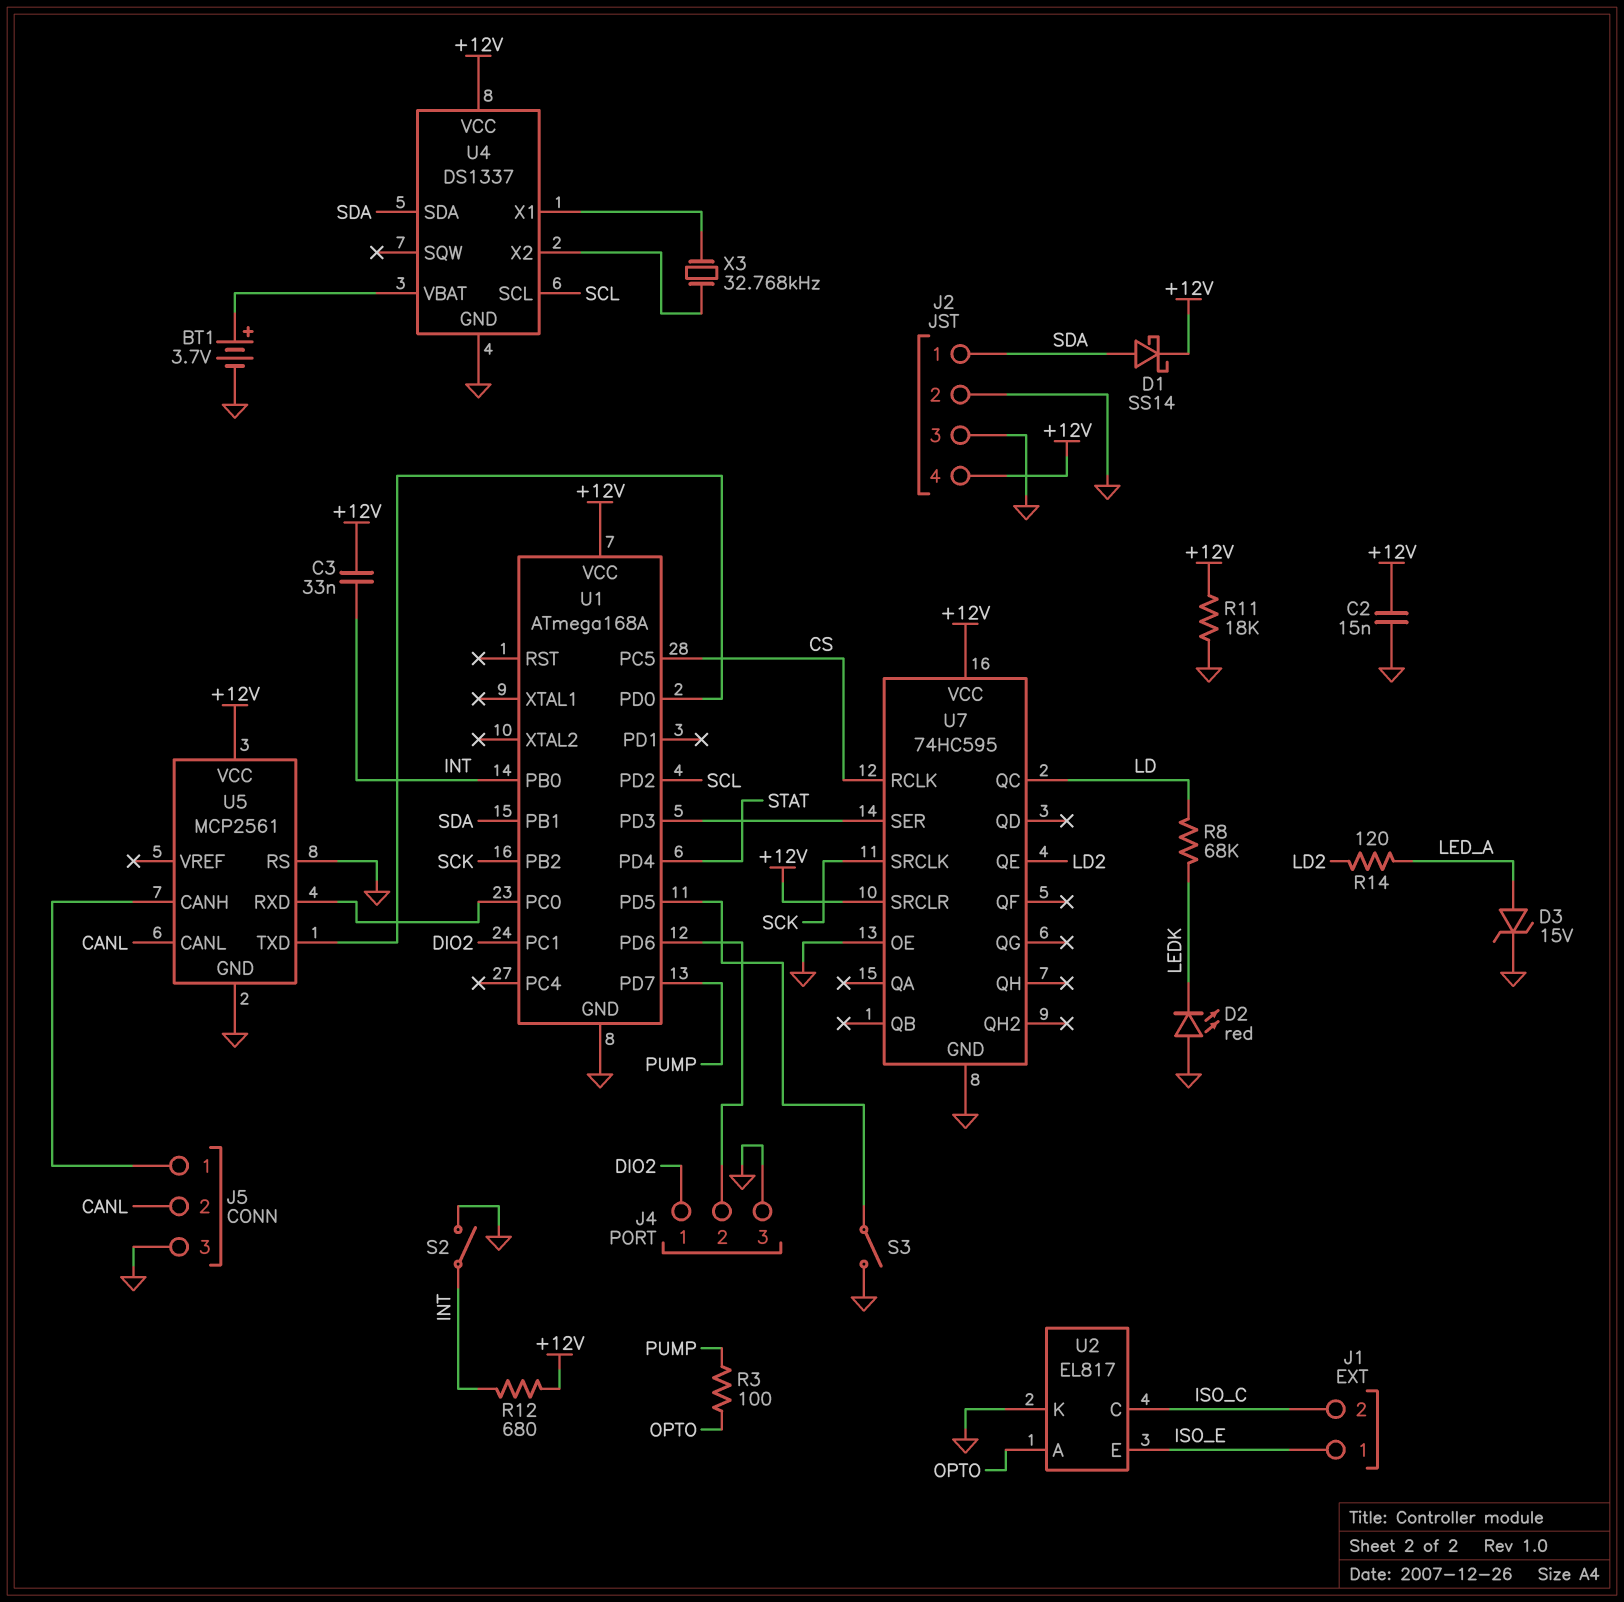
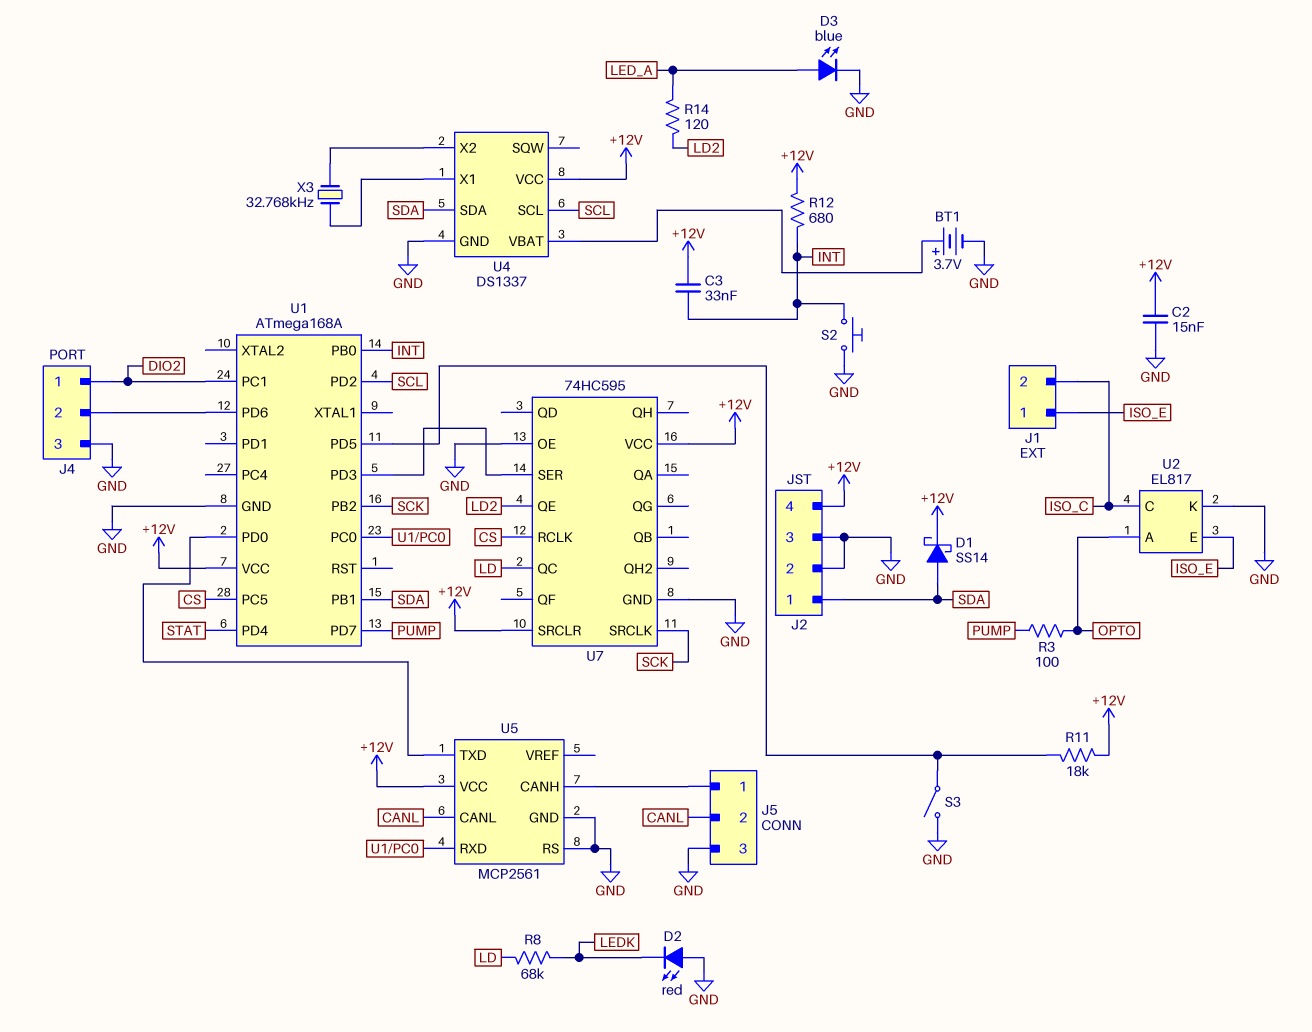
D3: zener 15V (A LED_A, K GND) -> LED blue (A LED_A, K GND)
R11: 18k (+12V, GND) -> 18k (+12V, U1/PD5)
S2: switch (GND, INT) -> button (GND, INT)

